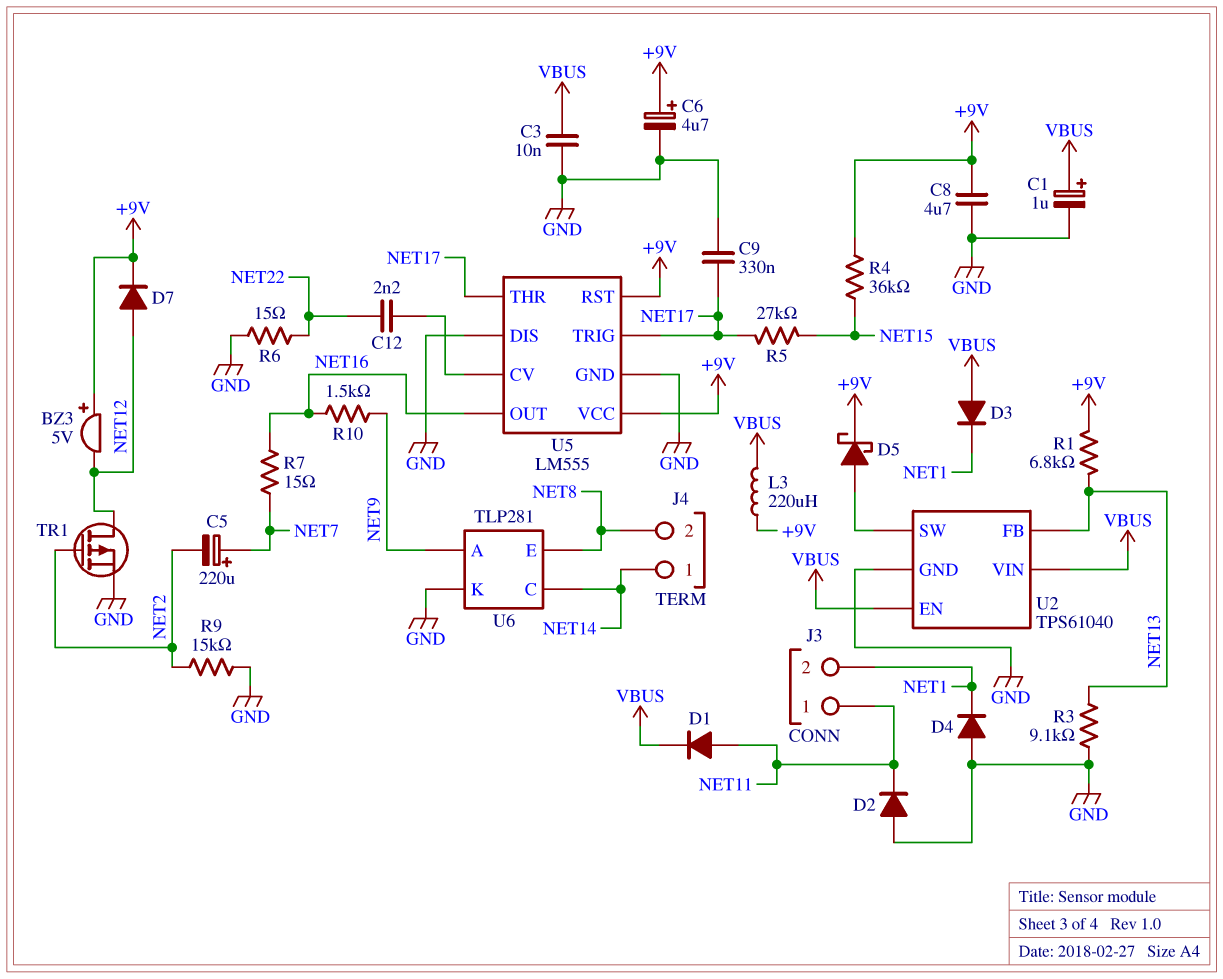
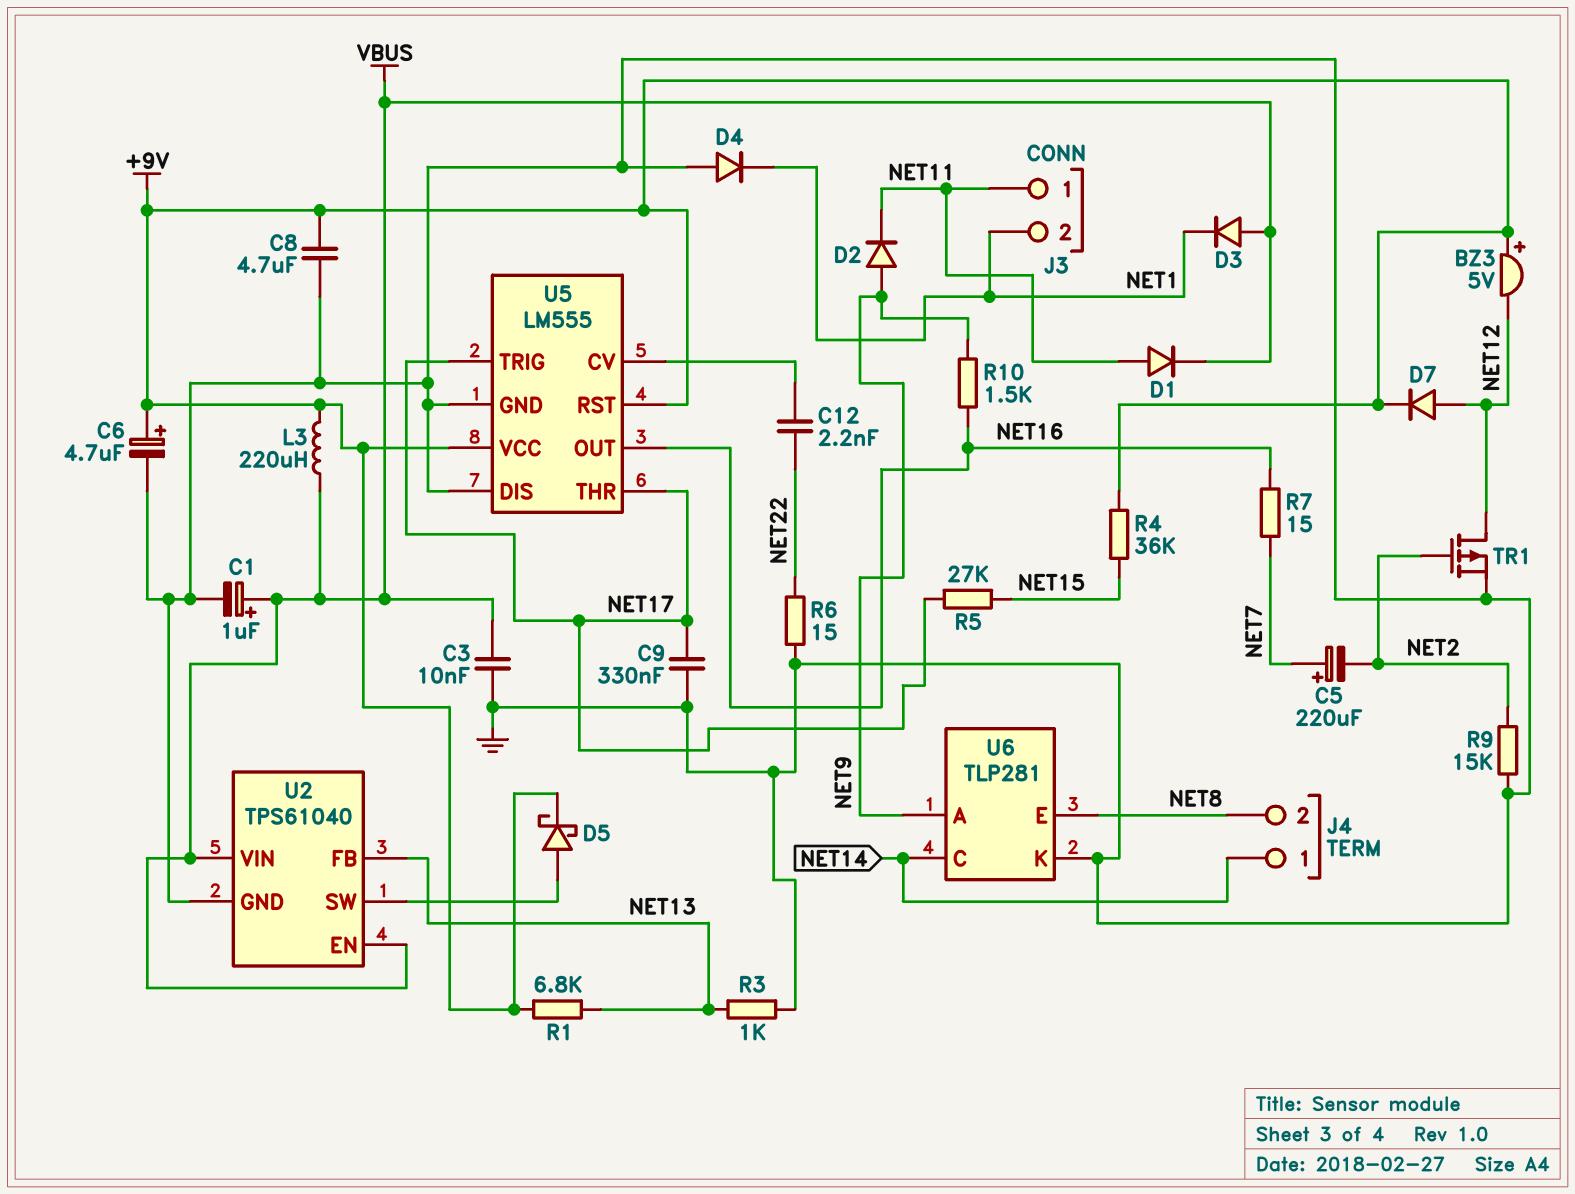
D2: diode (A GND, K NET11) -> diode (A NET9, K NET11)
R3: 9.1k (GND, NET13) -> 1k (GND, NET13)

